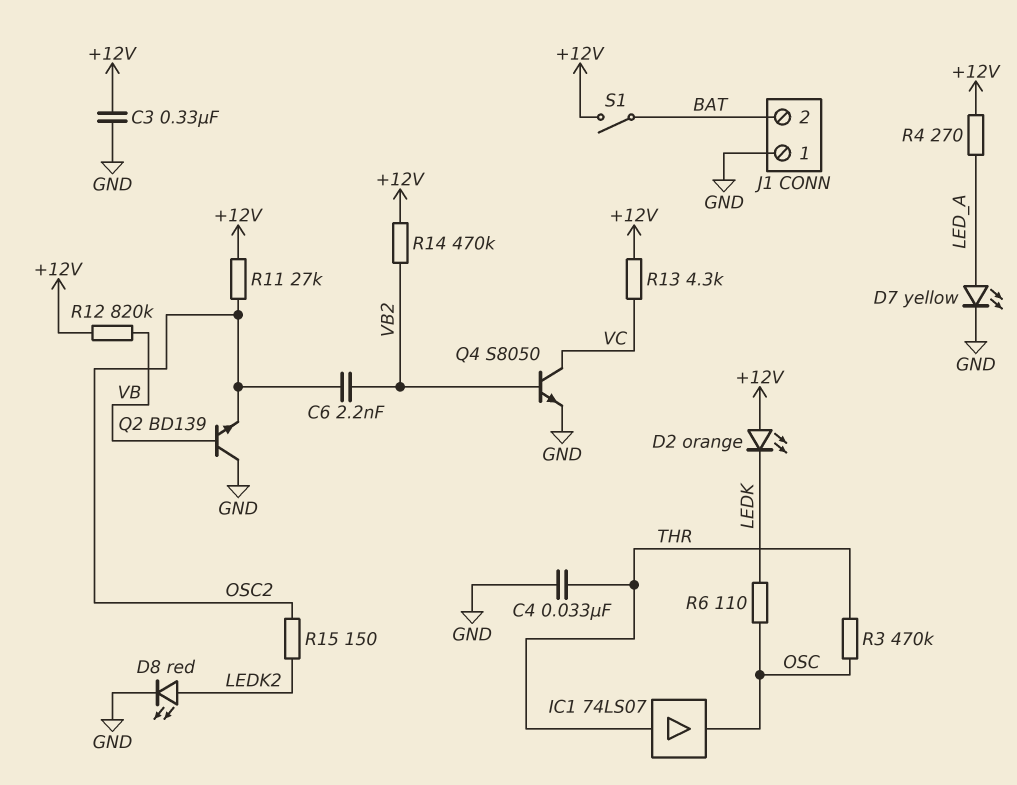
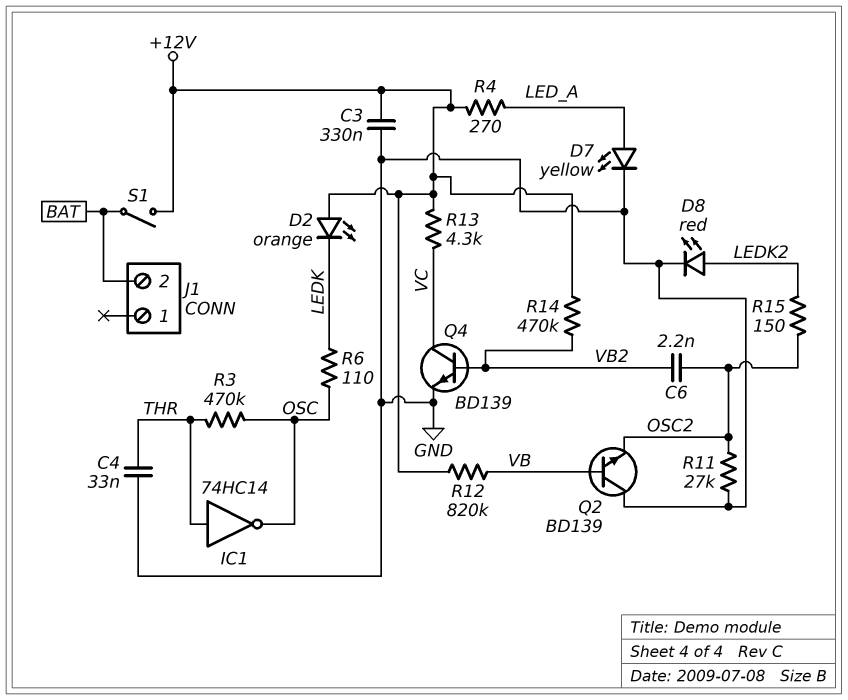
IC1: buffer 74LS07 (in THR, out OSC) -> NOT 74HC14 (in THR, out OSC)
J1 pin 1: GND -> none
Q4: NPN S8050 (B VB2, C VC, E GND) -> NPN BD139 (B VB2, C VC, E GND)
R11: 27k (+12V, OSC2) -> 27k (GND, OSC2)

